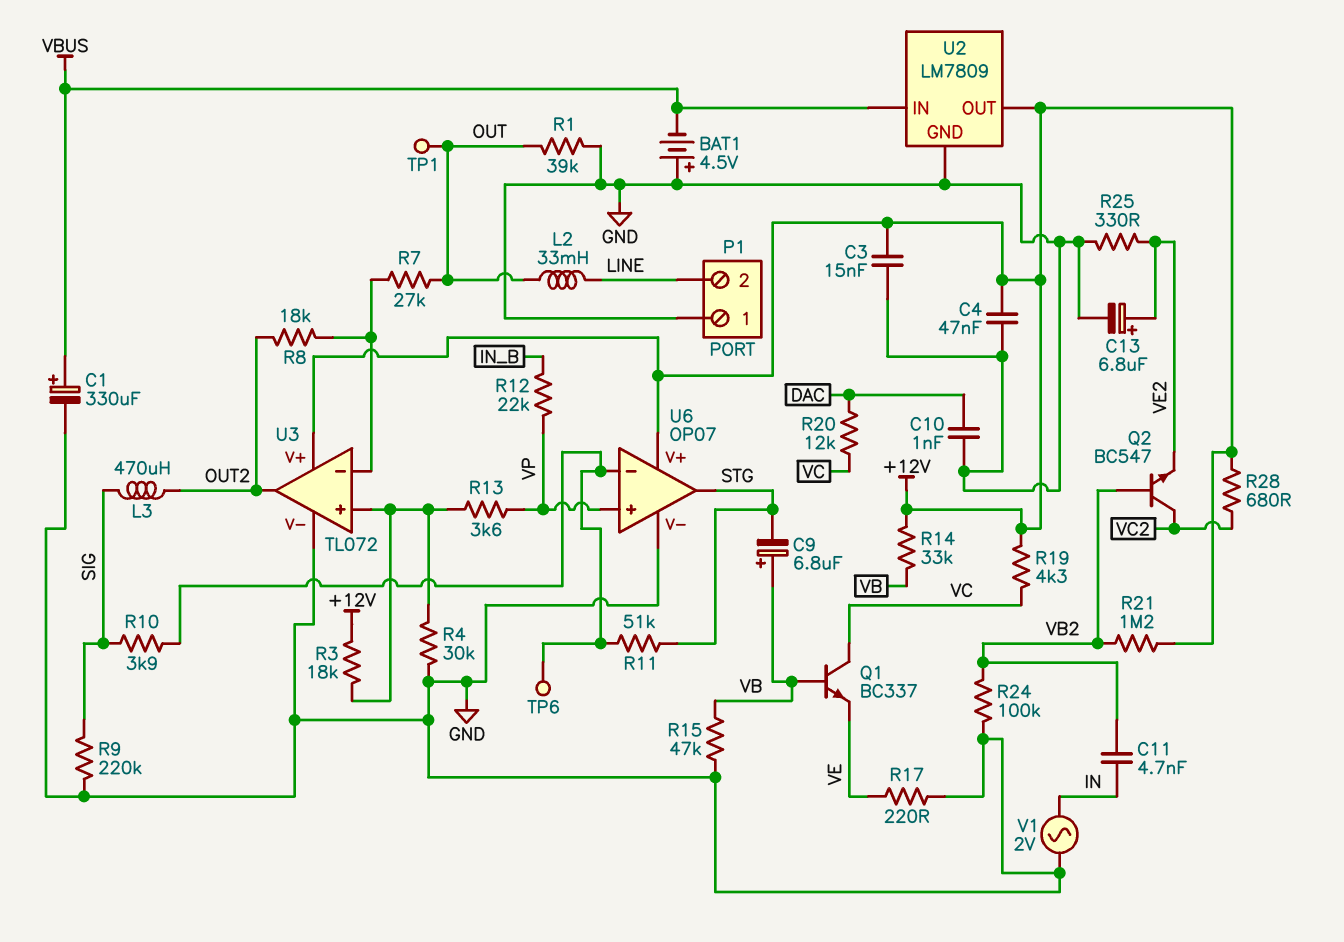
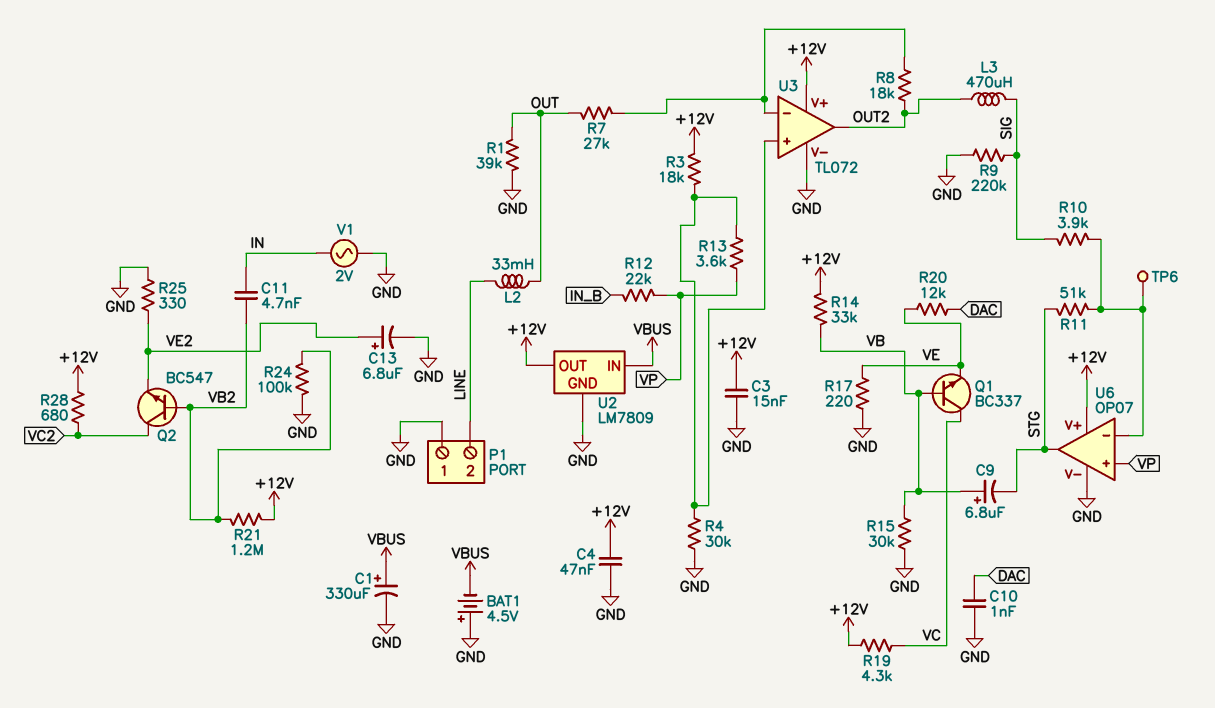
R15: 47k (GND, VB) -> 30k (GND, VB)
R20: 12k (DAC, VC) -> 12k (DAC, VE)
TP1: test point (OUT) -> none

